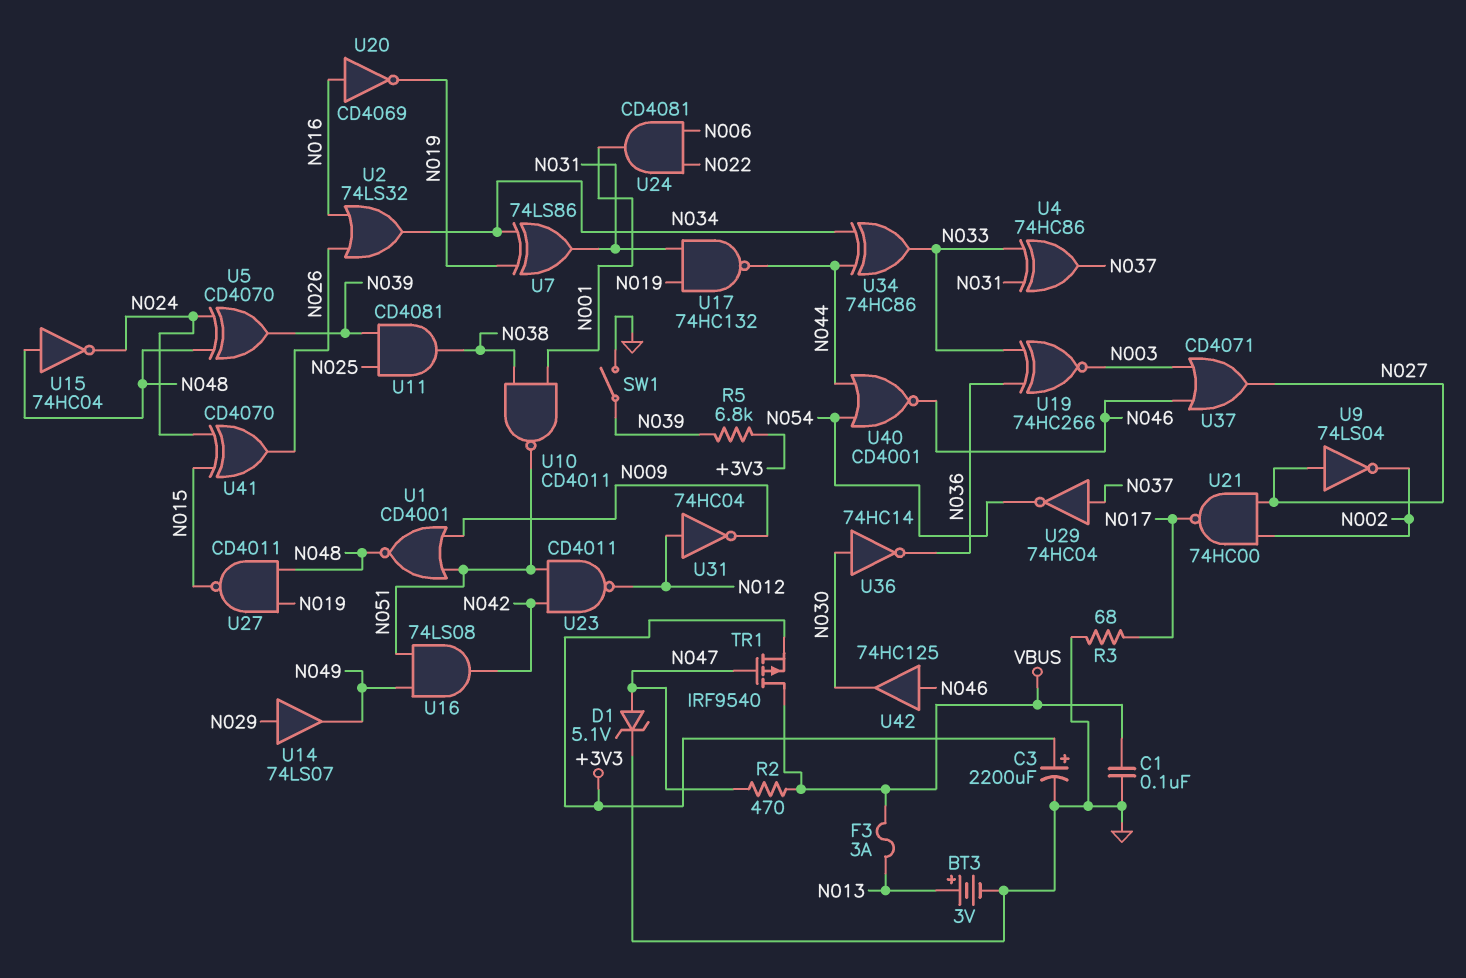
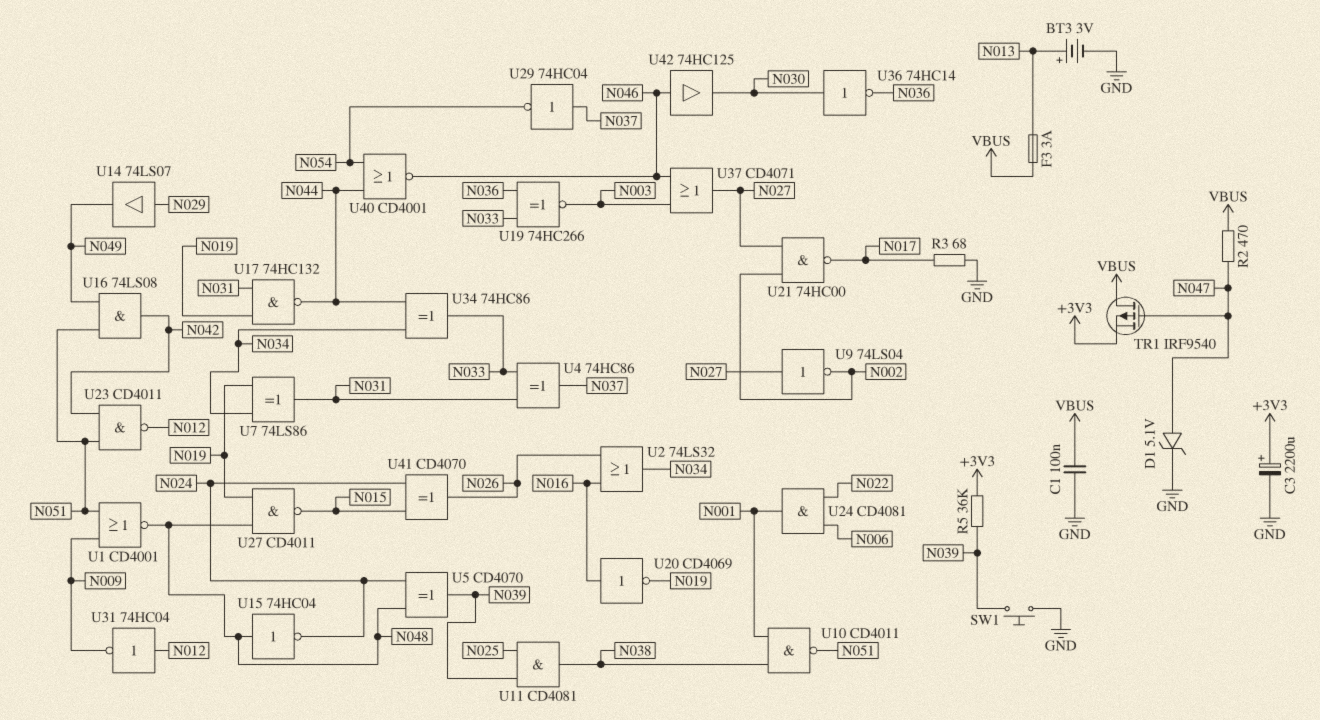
R5: 6.8k (+3V3, N039) -> 36k (+3V3, N039)
SW1: switch (GND, N039) -> button (GND, N039)

